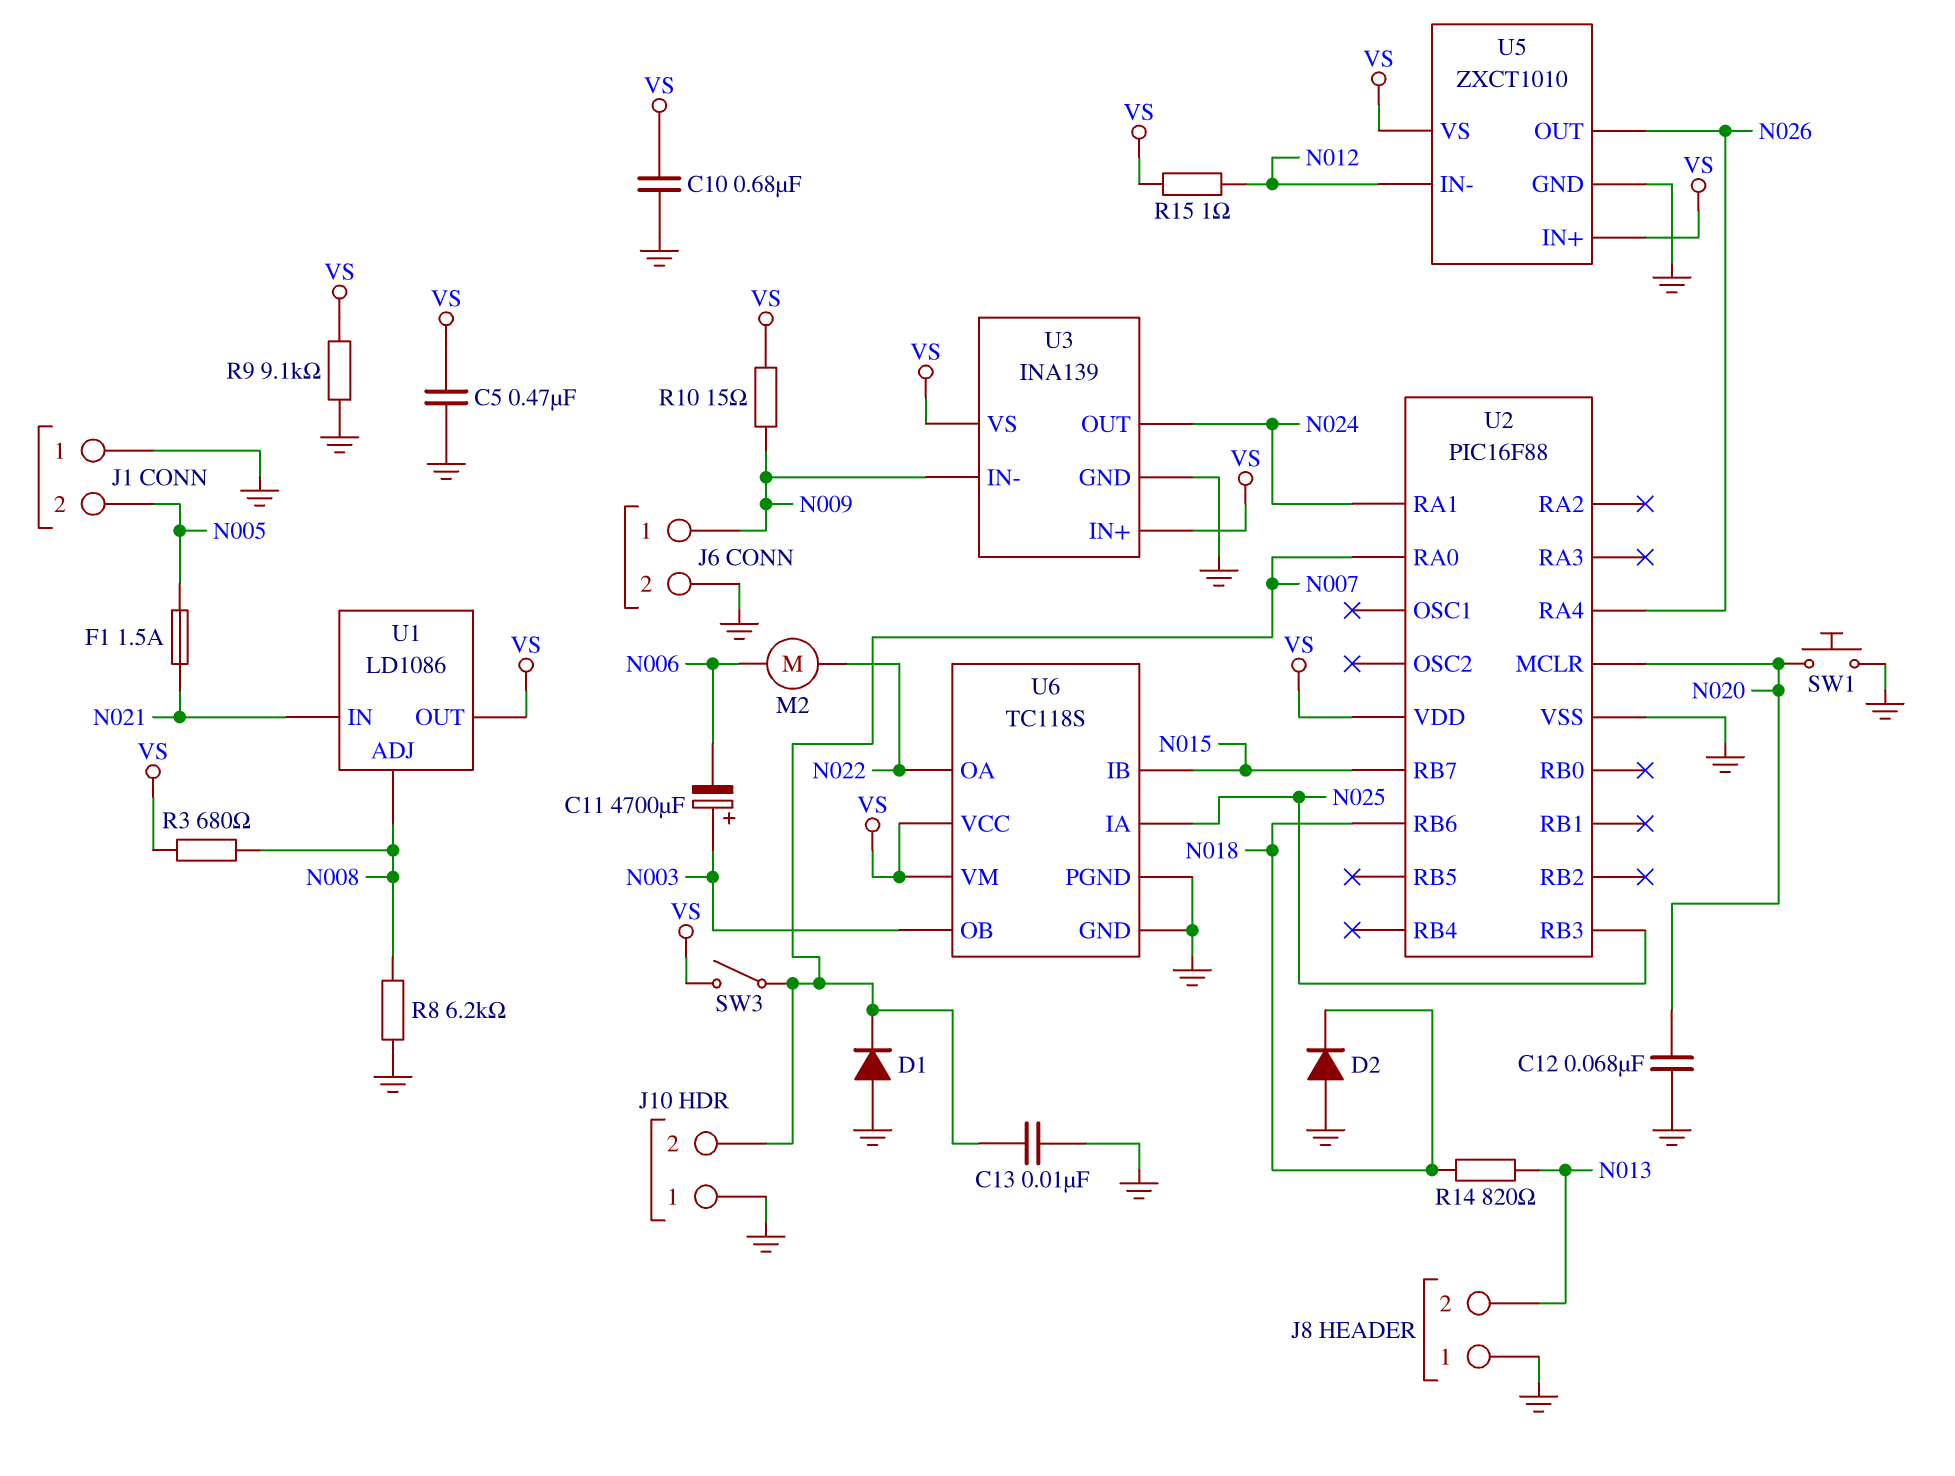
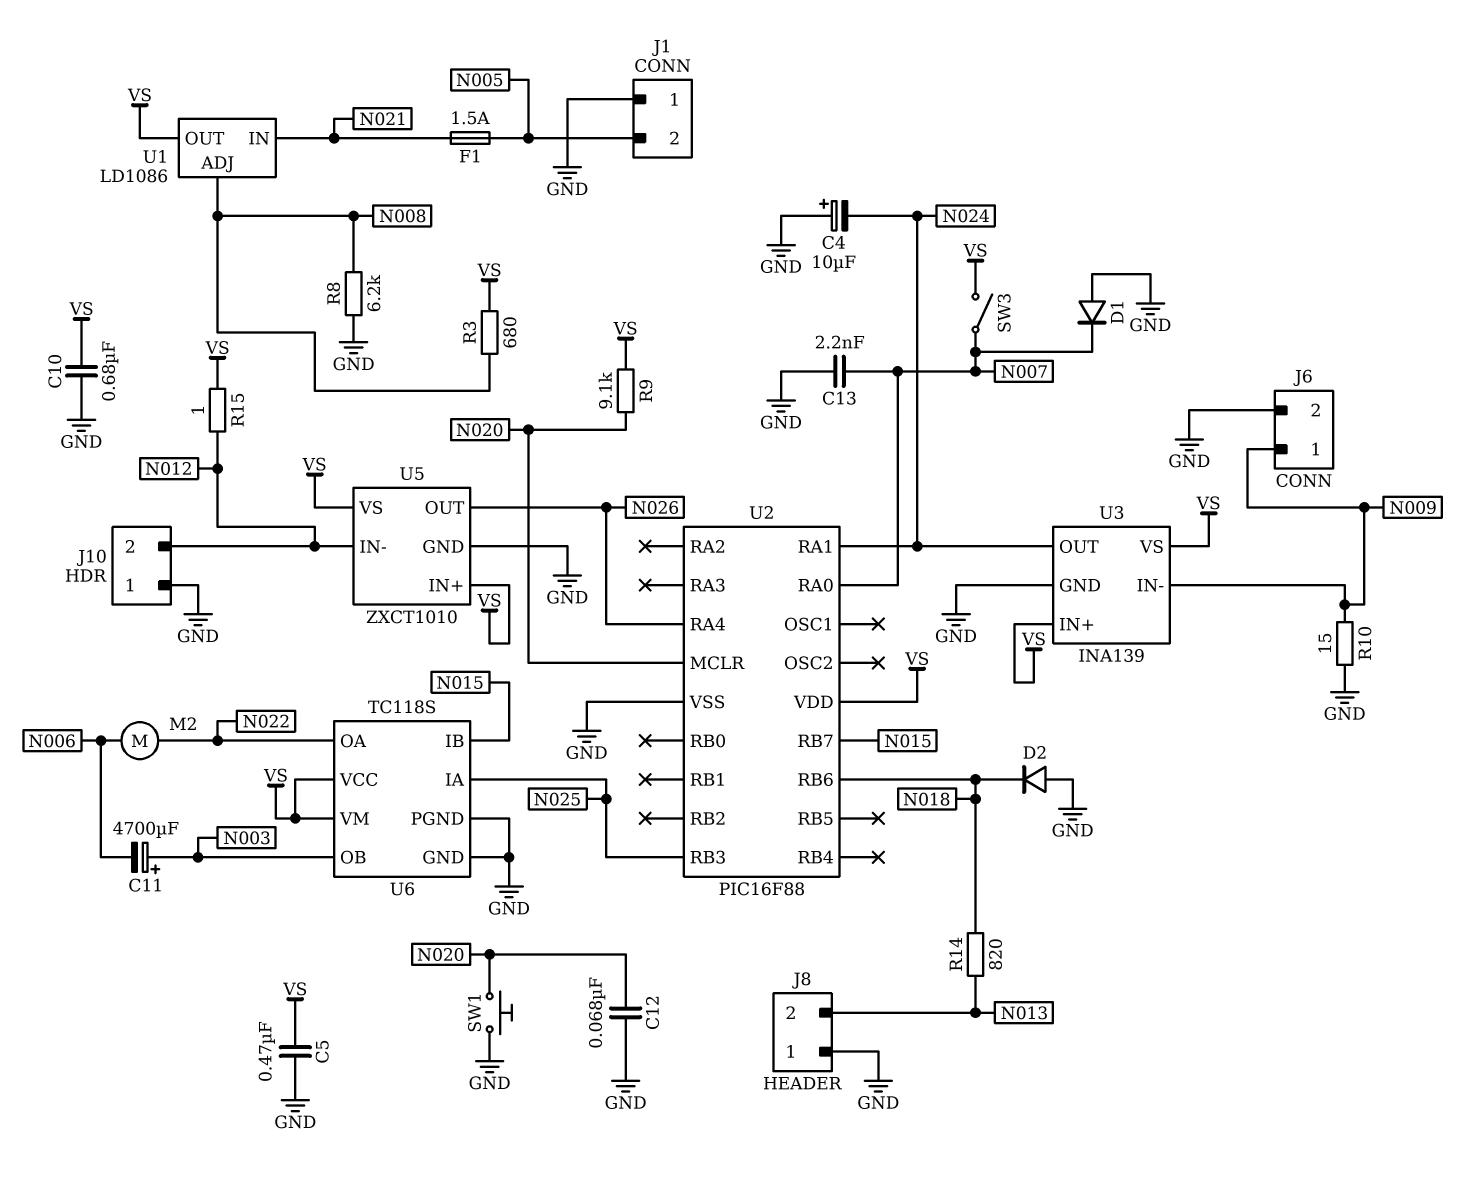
C4: none -> 10uF (plus GND, minus N024)
C13: 10nF (GND, N007) -> 2.2nF (GND, N007)
J10 pin 2: N007 -> N012
R9: 9.1k (GND, VS) -> 9.1k (N020, VS)
R10: 15 (N009, VS) -> 15 (GND, N009)

